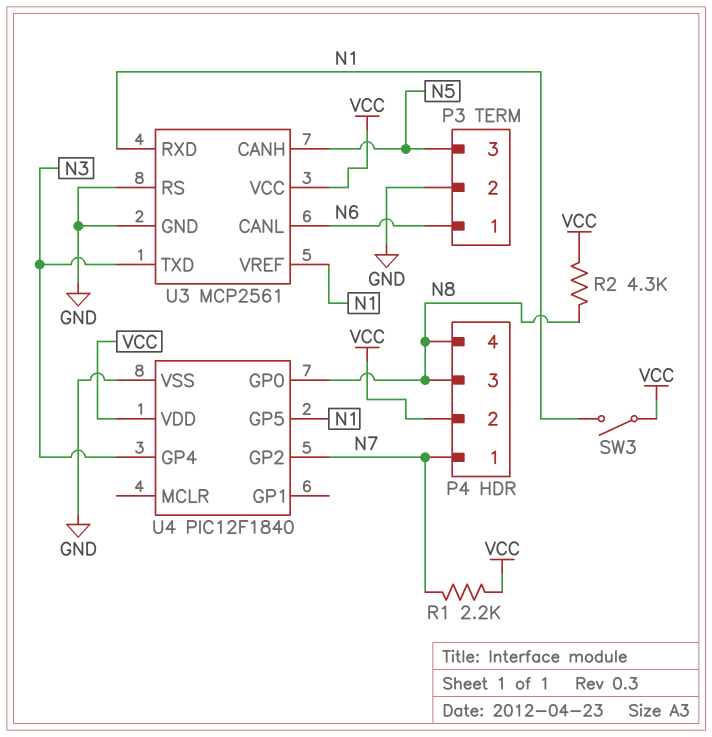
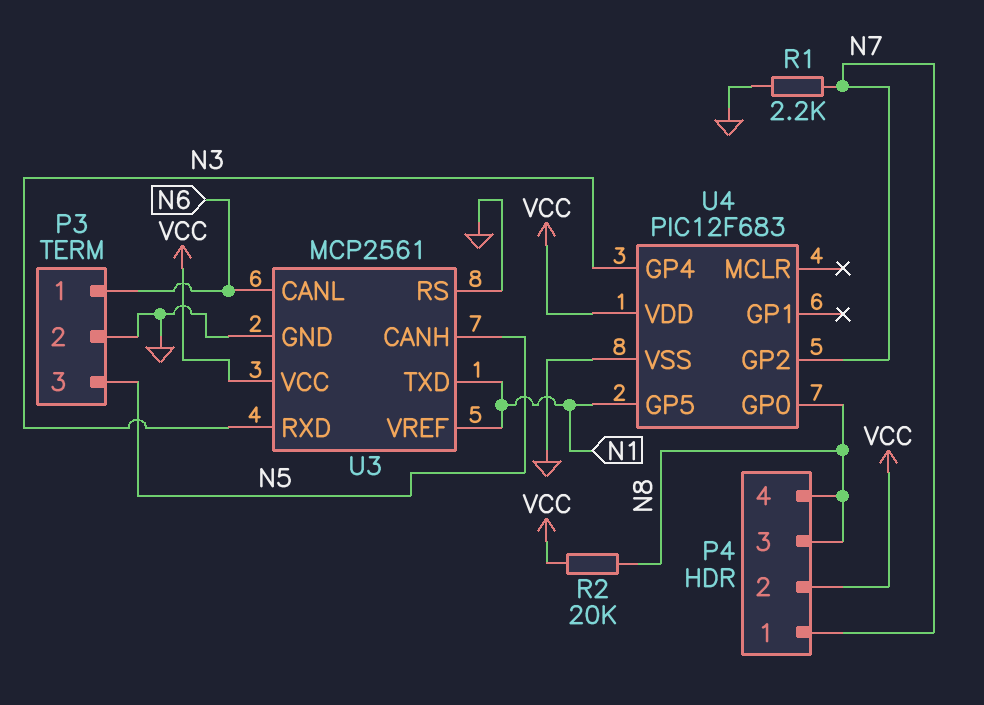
R1: 2.2k (N7, VCC) -> 2.2k (GND, N7)
R2: 4.3k (N8, VCC) -> 20k (N8, VCC)
SW3: switch (N1, VCC) -> none
U3 pin RXD: N1 -> N3
U3 pin TXD: N3 -> N1
U4: PIC12F1840 -> PIC12F683

